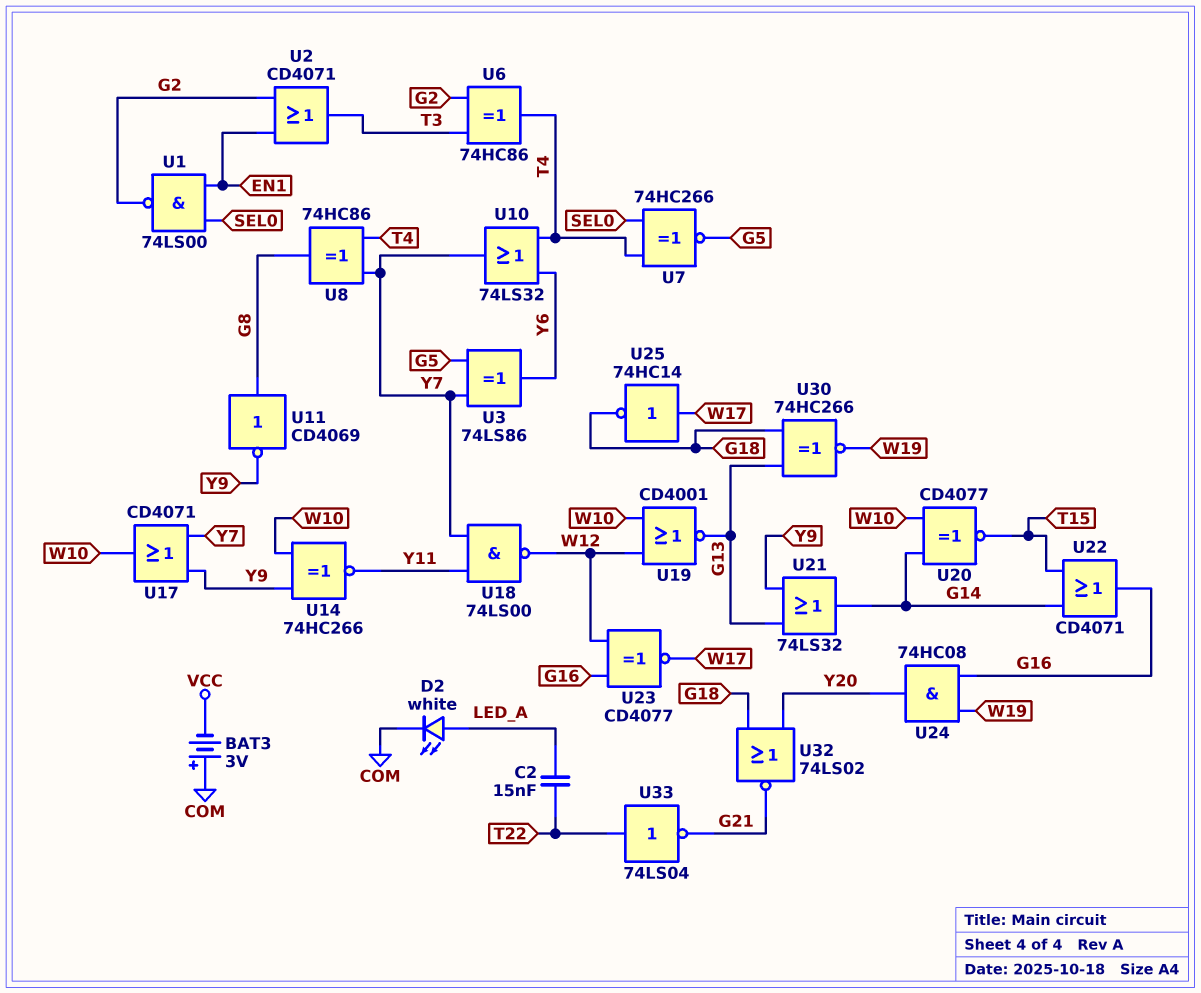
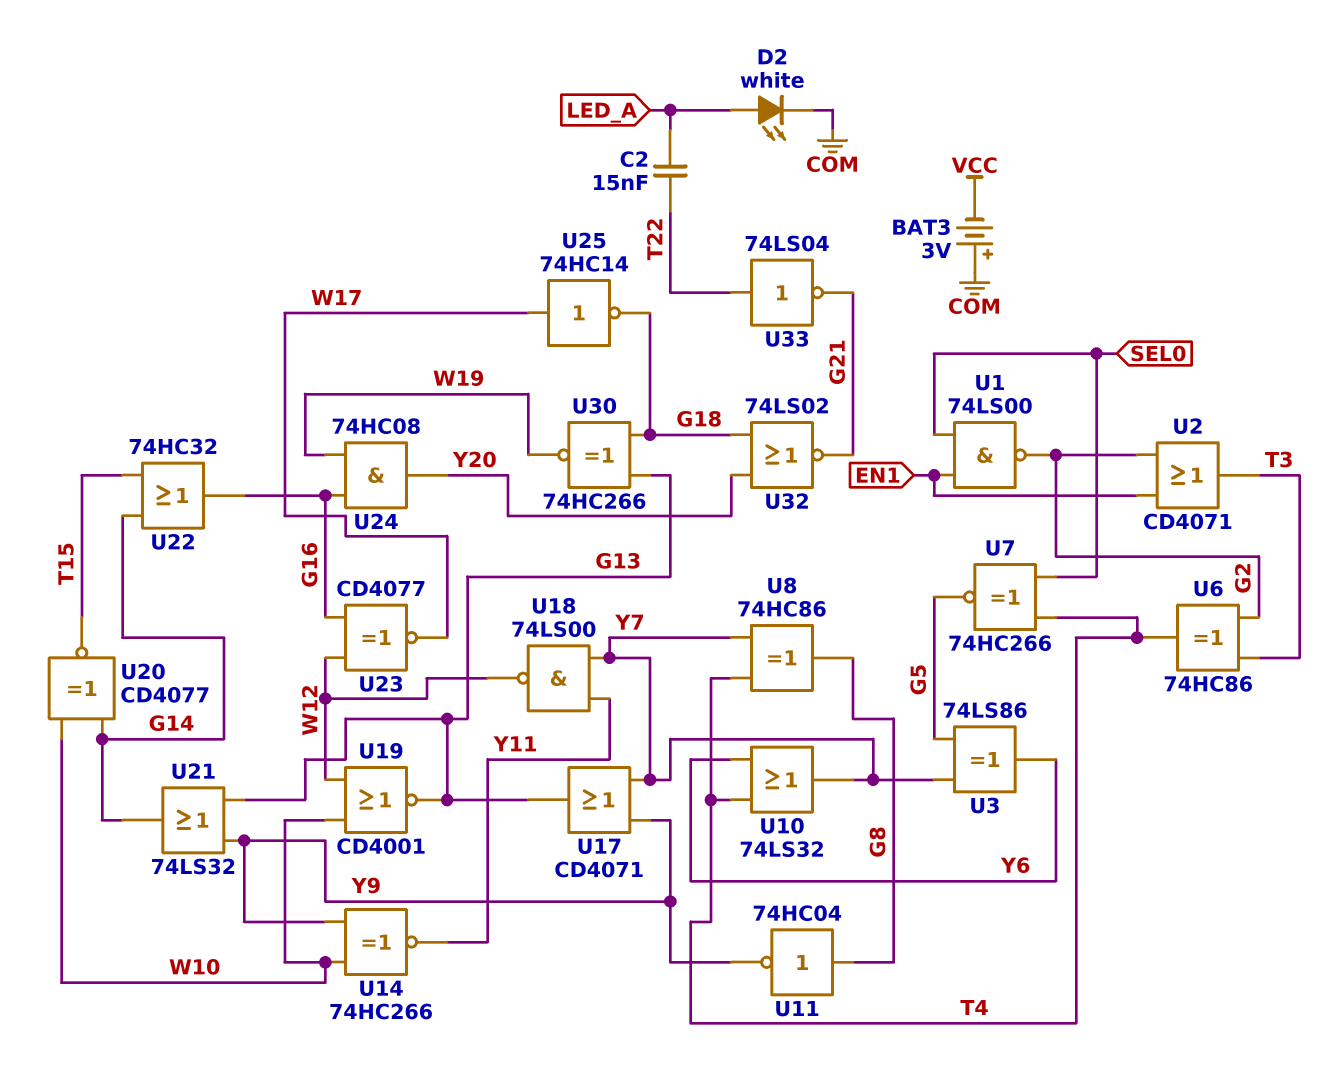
U11: NOT CD4069 (in G8, out Y9) -> NOT 74HC04 (in G8, out Y9)
U17: OR CD4071 (in Y7, in Y9, out W10) -> OR CD4071 (in Y7, in Y9, out G13)
U22: OR CD4071 (in G14, in T15, out G16) -> OR 74HC32 (in G14, in T15, out G16)

